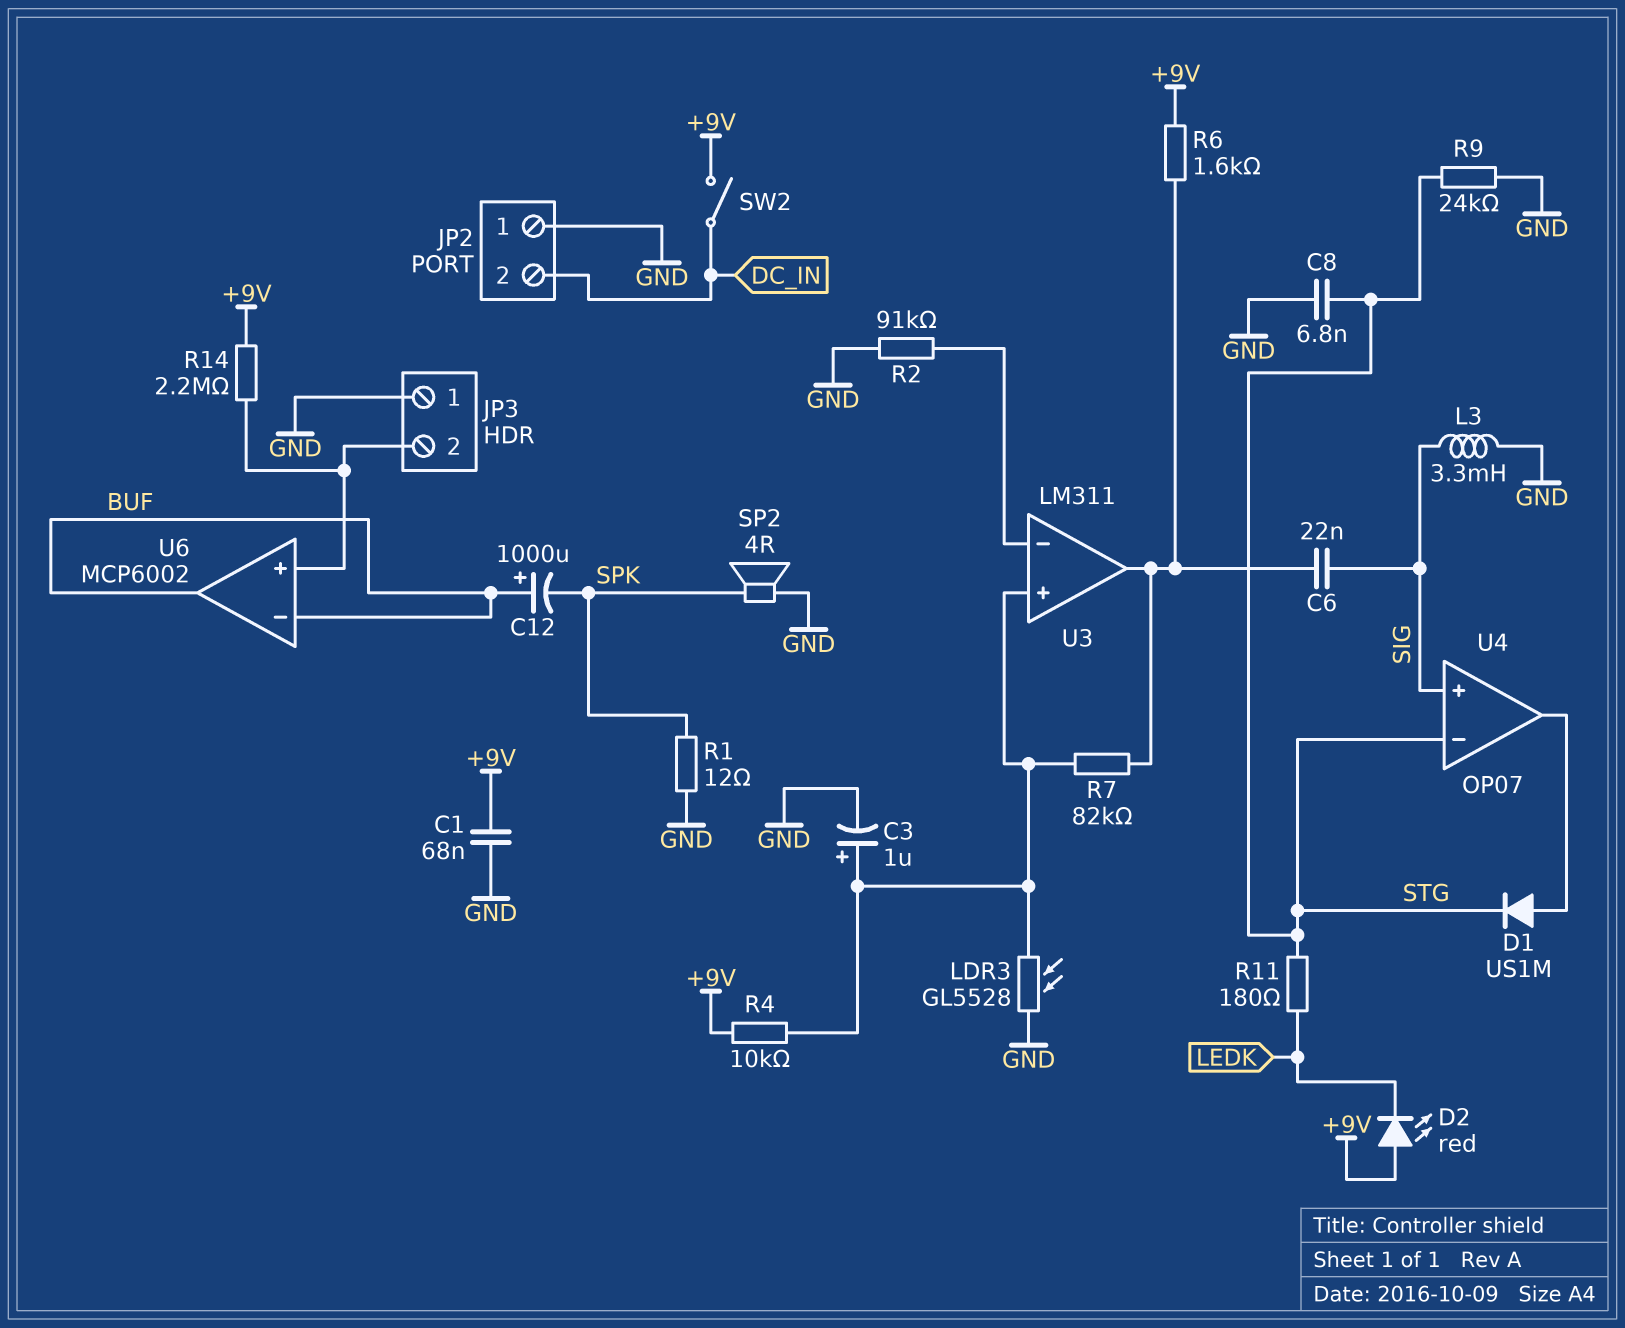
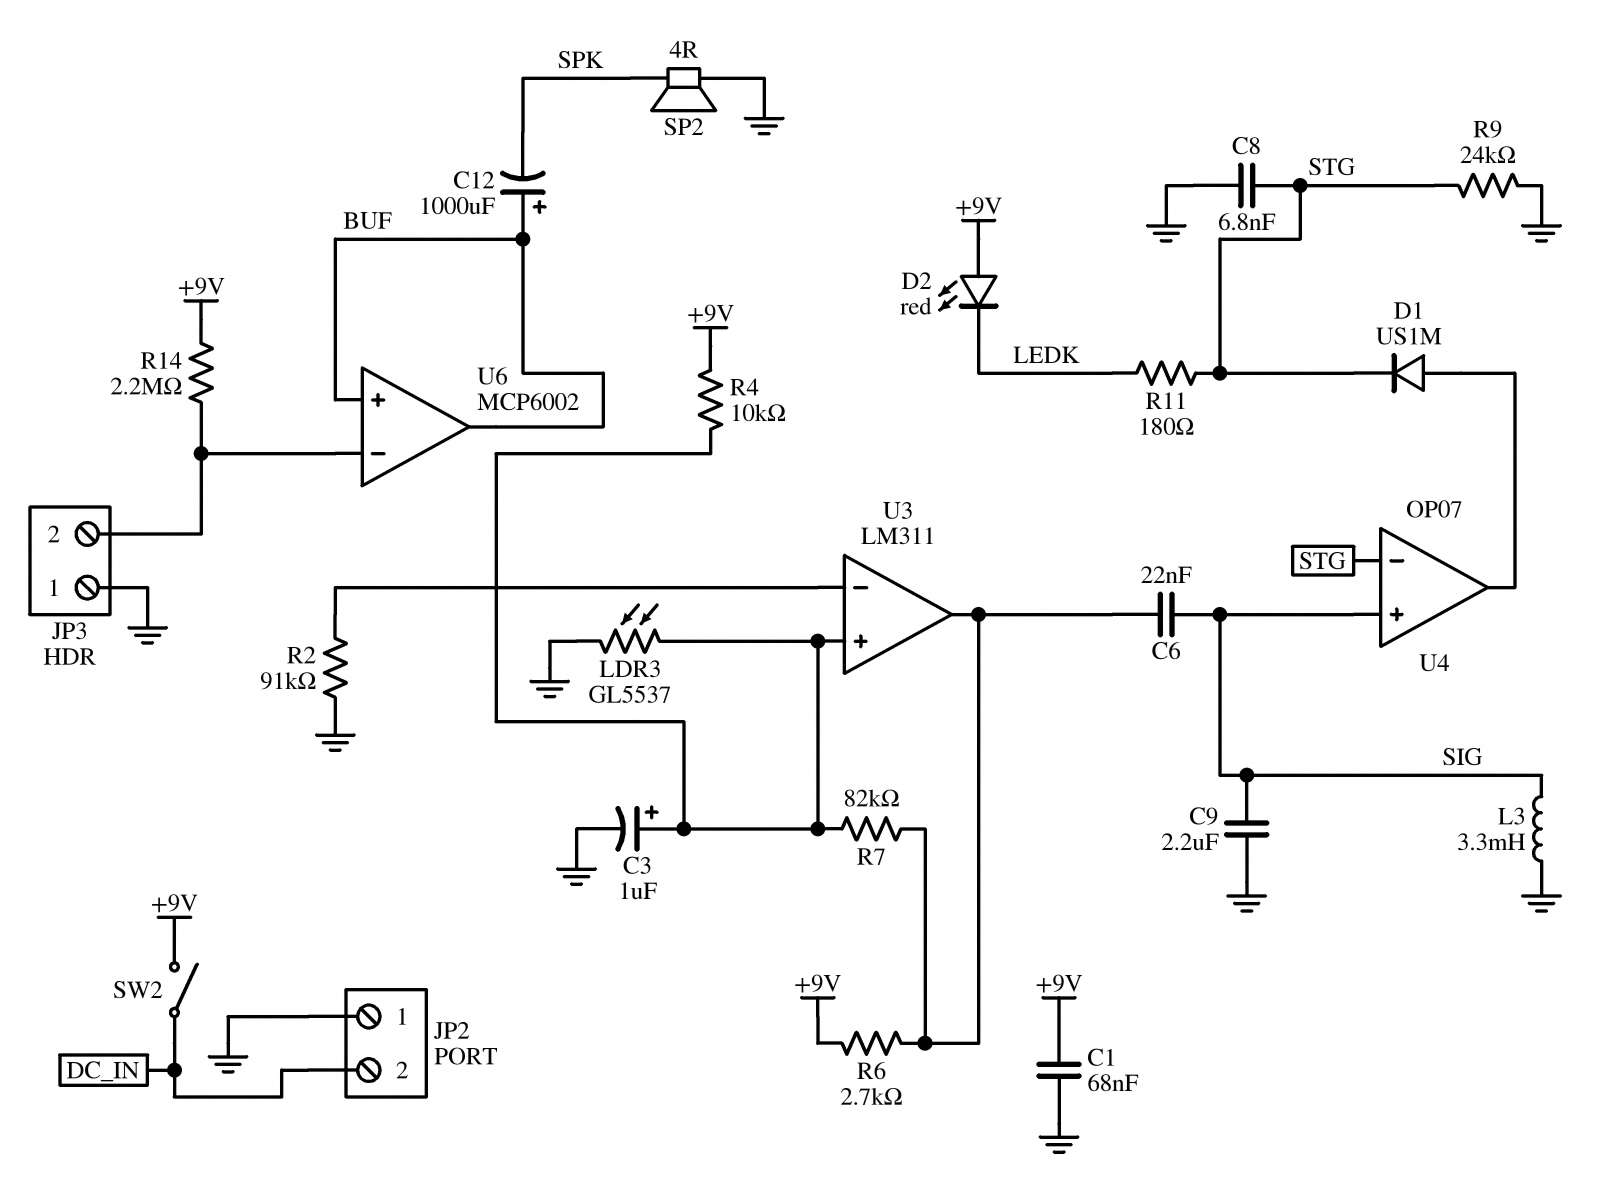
C9: none -> 2.2uF (GND, SIG)
LDR3: GL5528 (GND, U3/in+) -> GL5537 (GND, U3/in+)
R1: 12 (GND, SPK) -> none
R6: 1.6k (+9V, U3/out) -> 2.7k (+9V, U3/out)
U6 pin in+: JP3/2 -> BUF
U6 pin in-: BUF -> JP3/2

